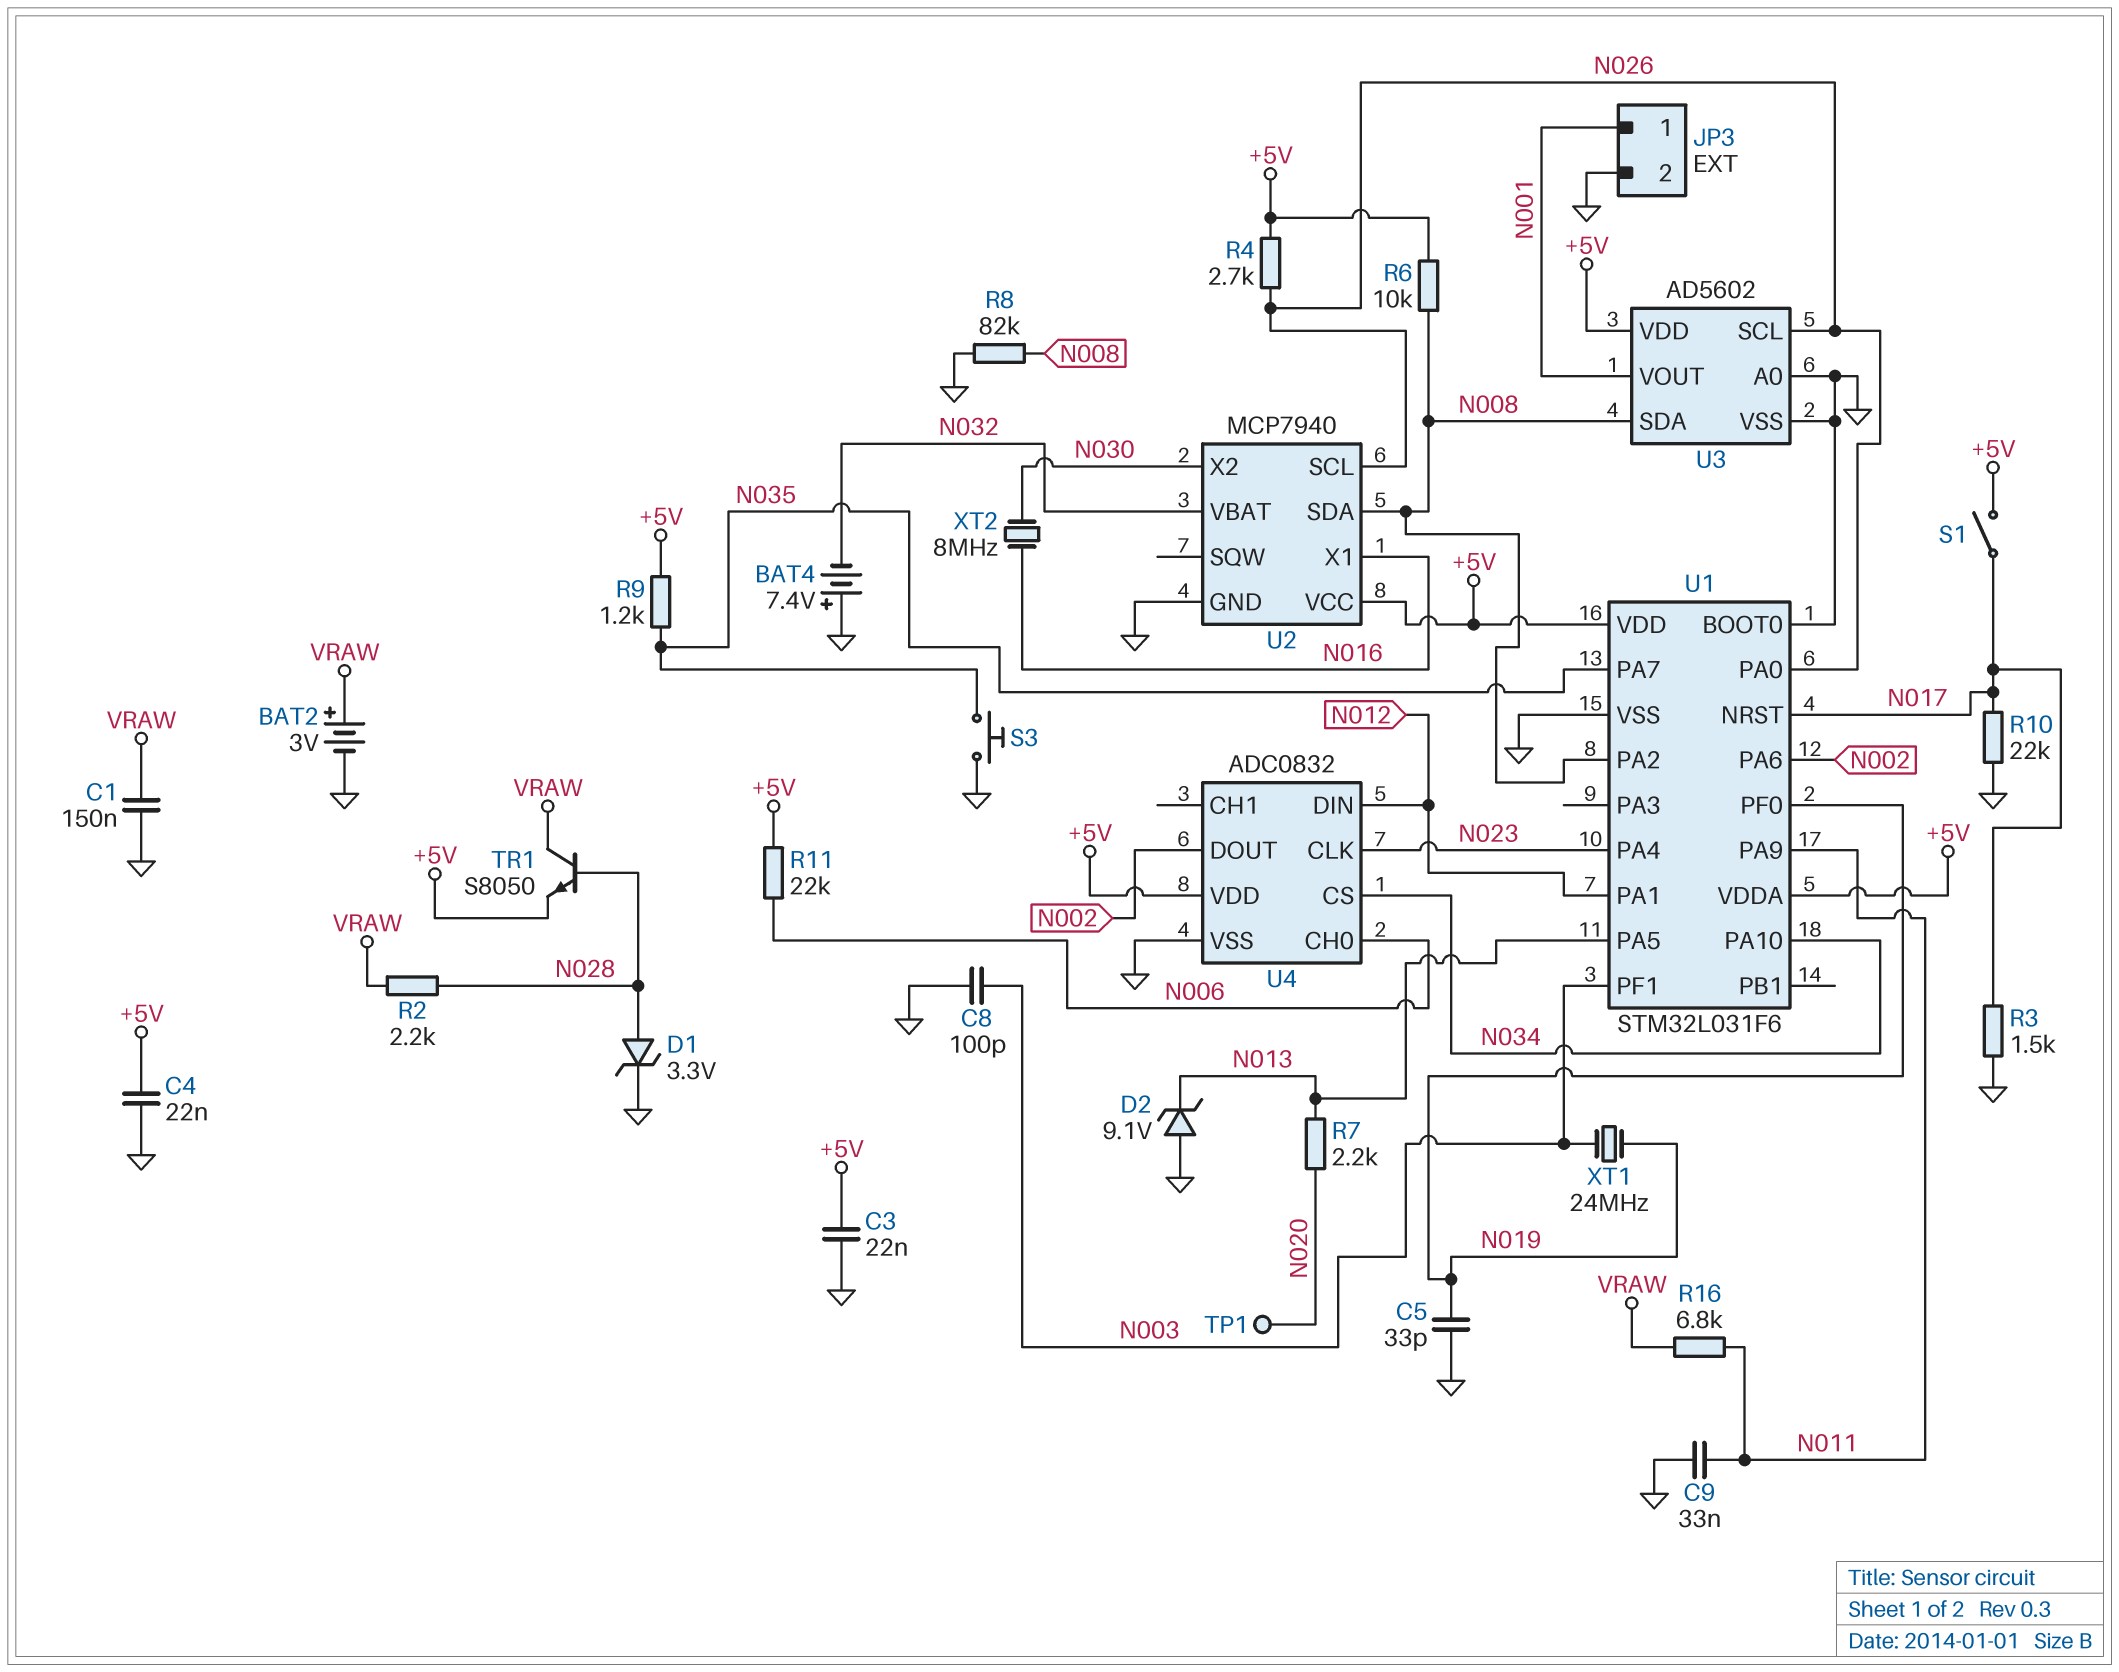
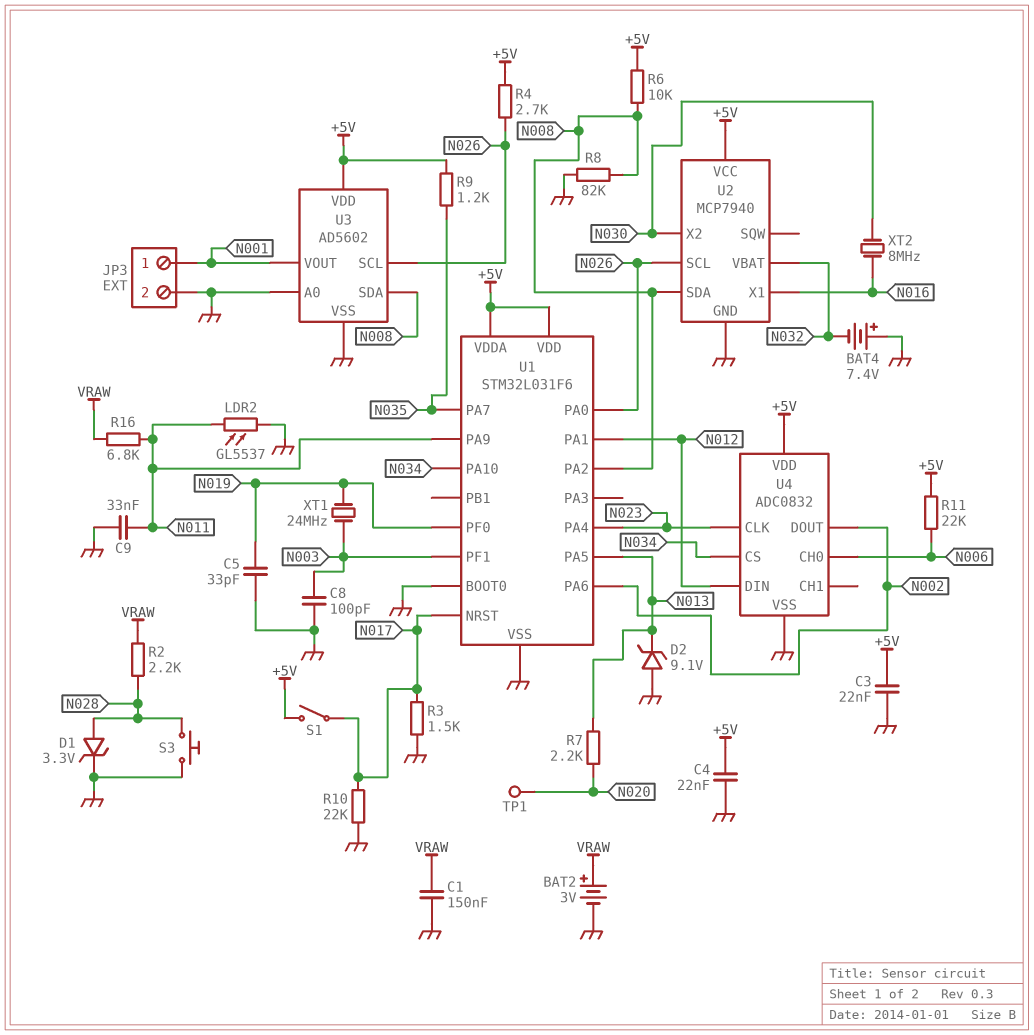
LDR2: none -> GL5537 (GND, N011)
S3: button (GND, N035) -> button (GND, N028)
TR1: NPN S8050 (B N028, C VRAW, E +5V) -> none

